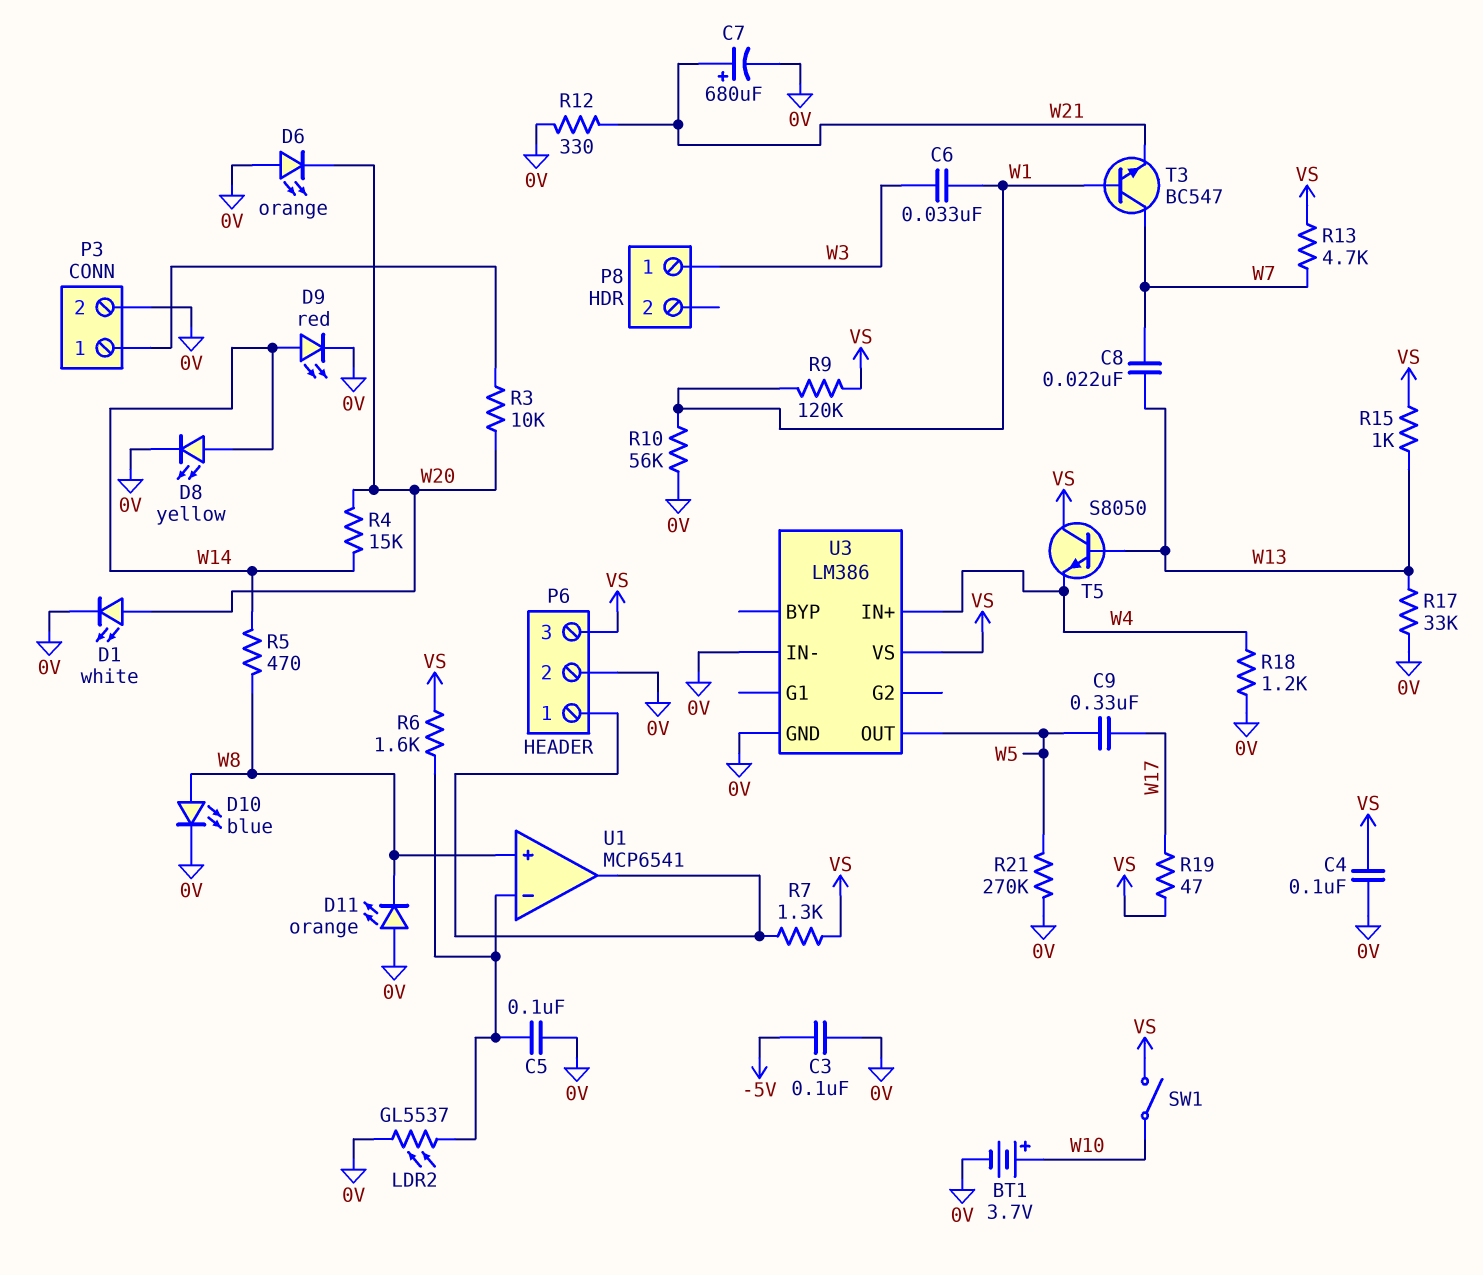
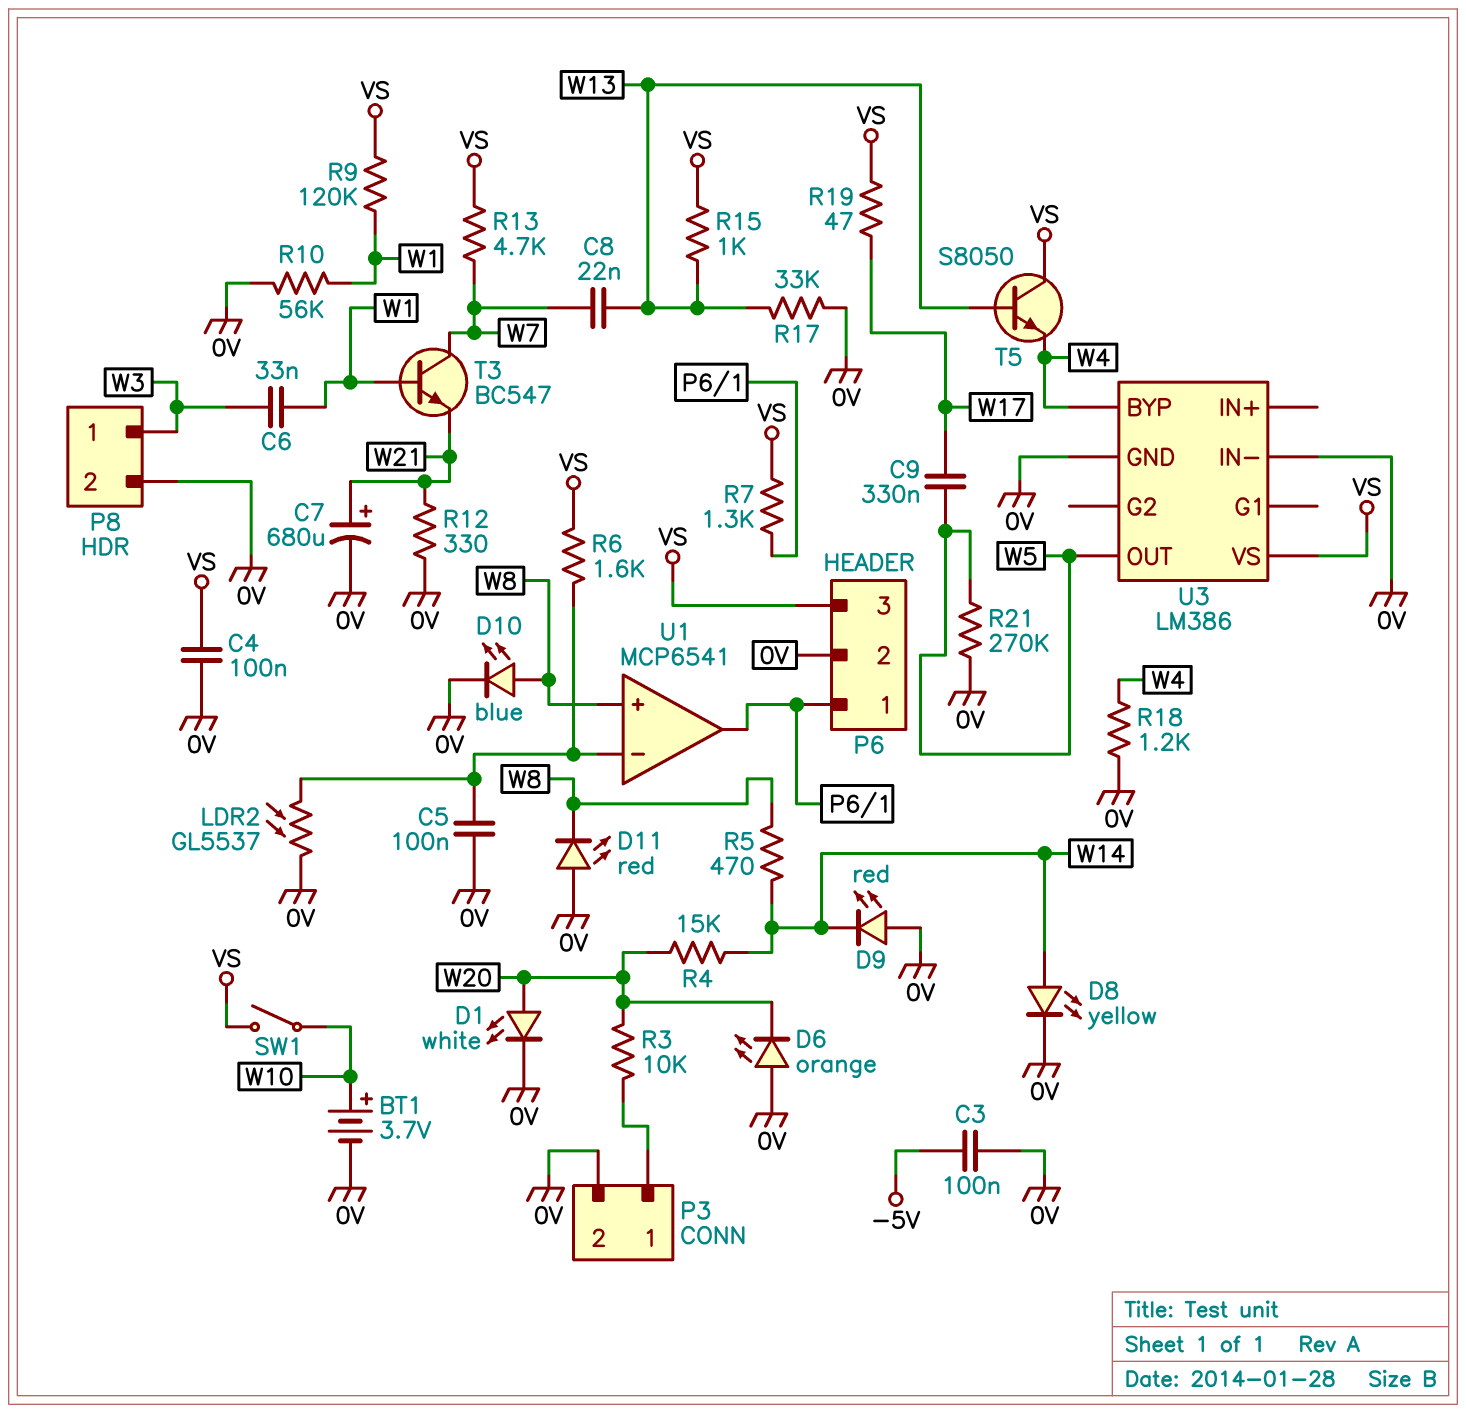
D9: LED red (A W14, K 0V) -> LED red (A 0V, K W14)
D11: LED orange (A 0V, K W8) -> LED red (A 0V, K W8)
P8 pin 2: none -> 0V
U3 pin BYP: none -> W4
U3 pin IN+: W4 -> none

